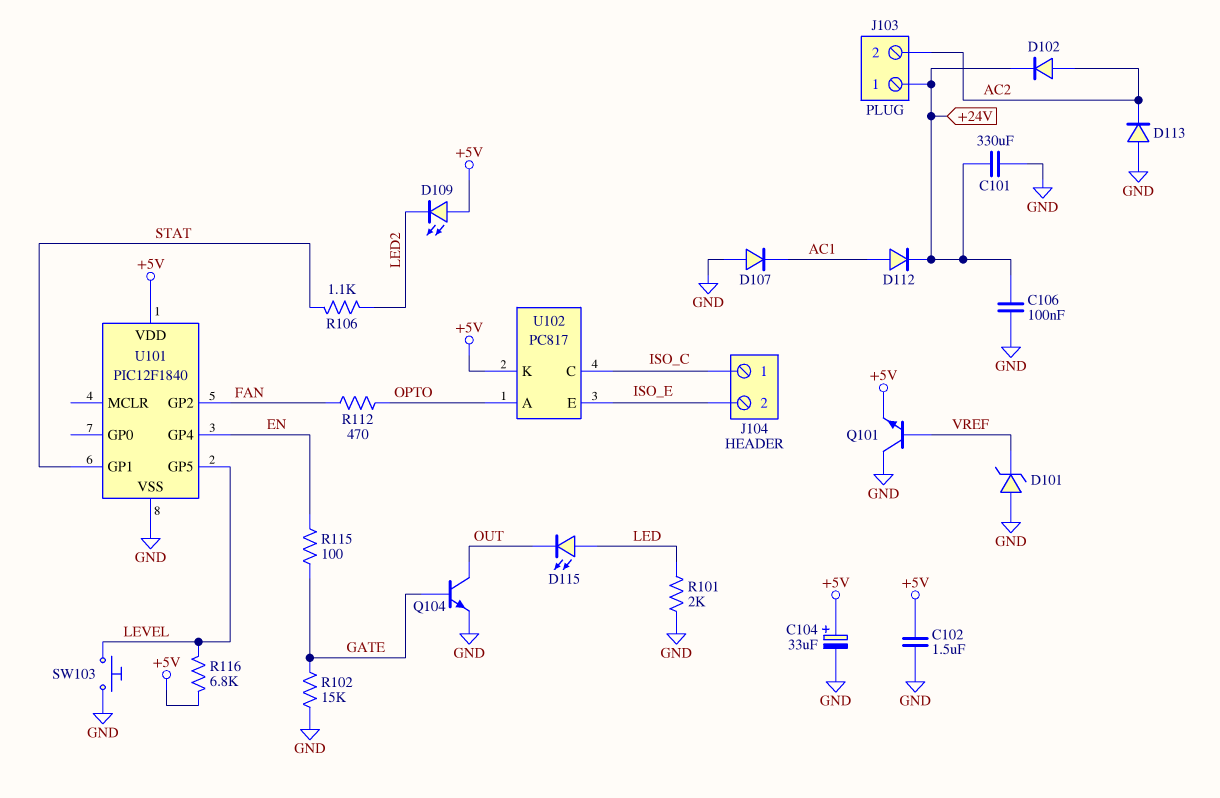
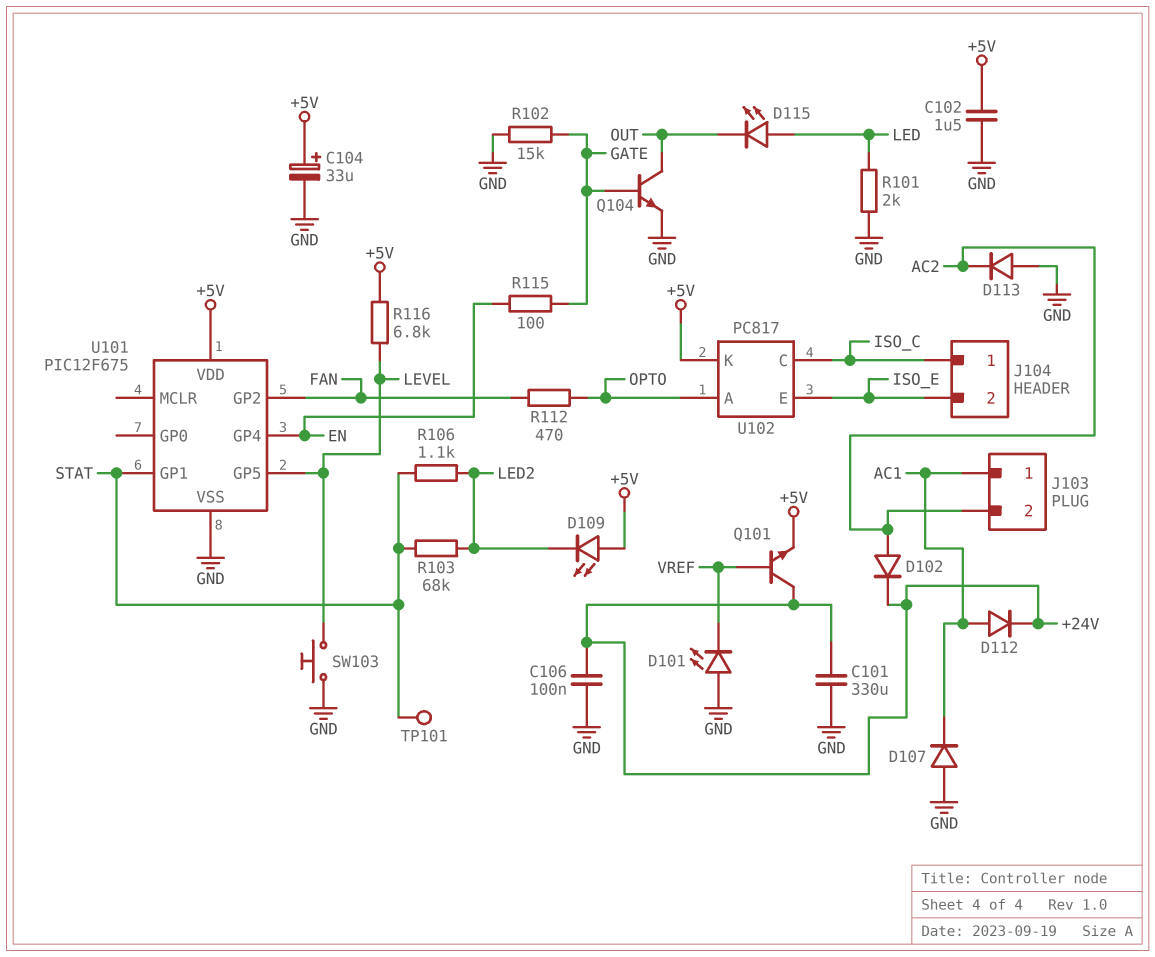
D101: zener (A GND, K VREF) -> LED (A GND, K VREF)
J103 pin 1: +24V -> AC1
Q101: NPN (B VREF, C GND, E +5V) -> NPN (B VREF, C +24V, E +5V)
R103: none -> 68k (LED2, STAT)
TP101: none -> test point (STAT)
U101: PIC12F1840 -> PIC12F675

